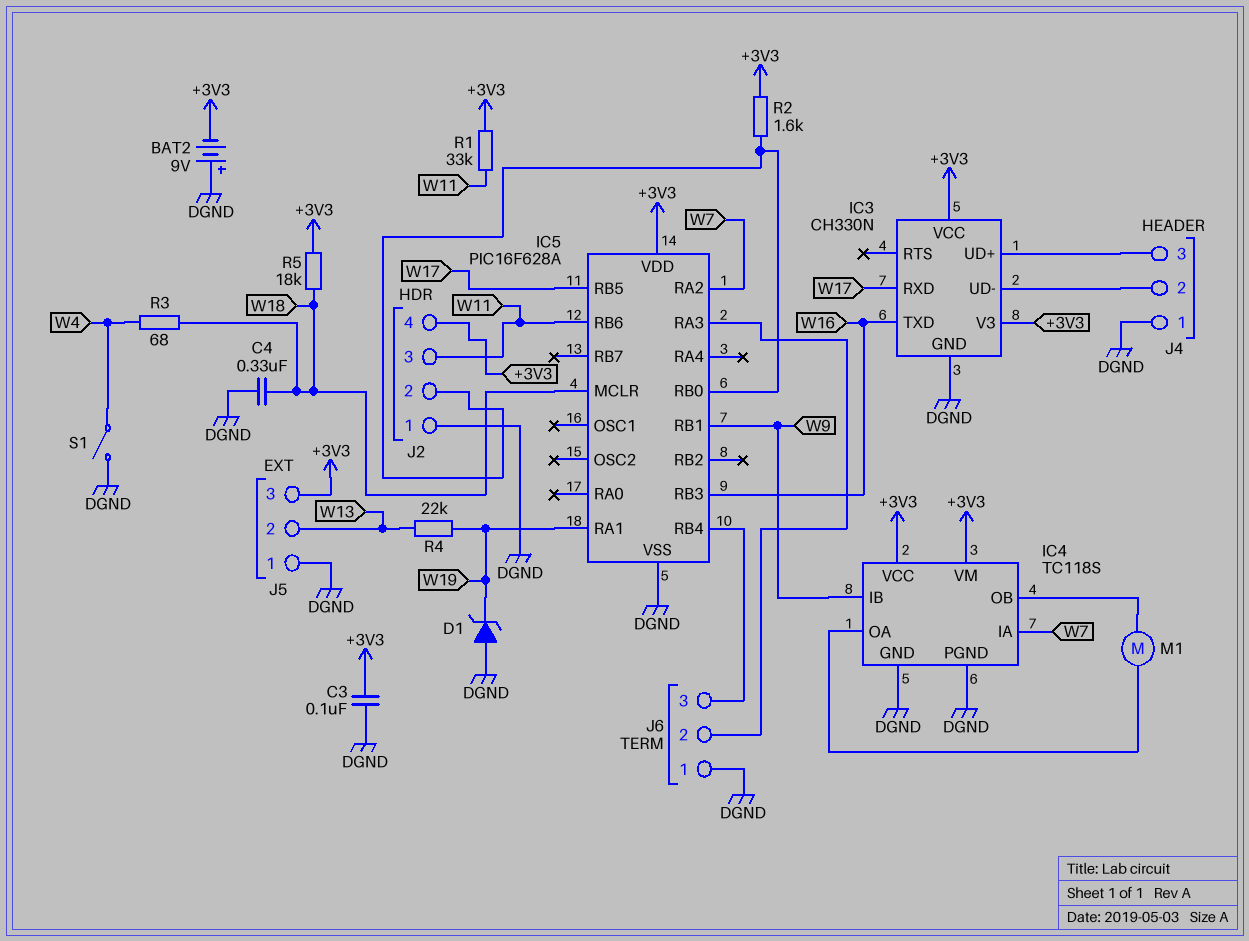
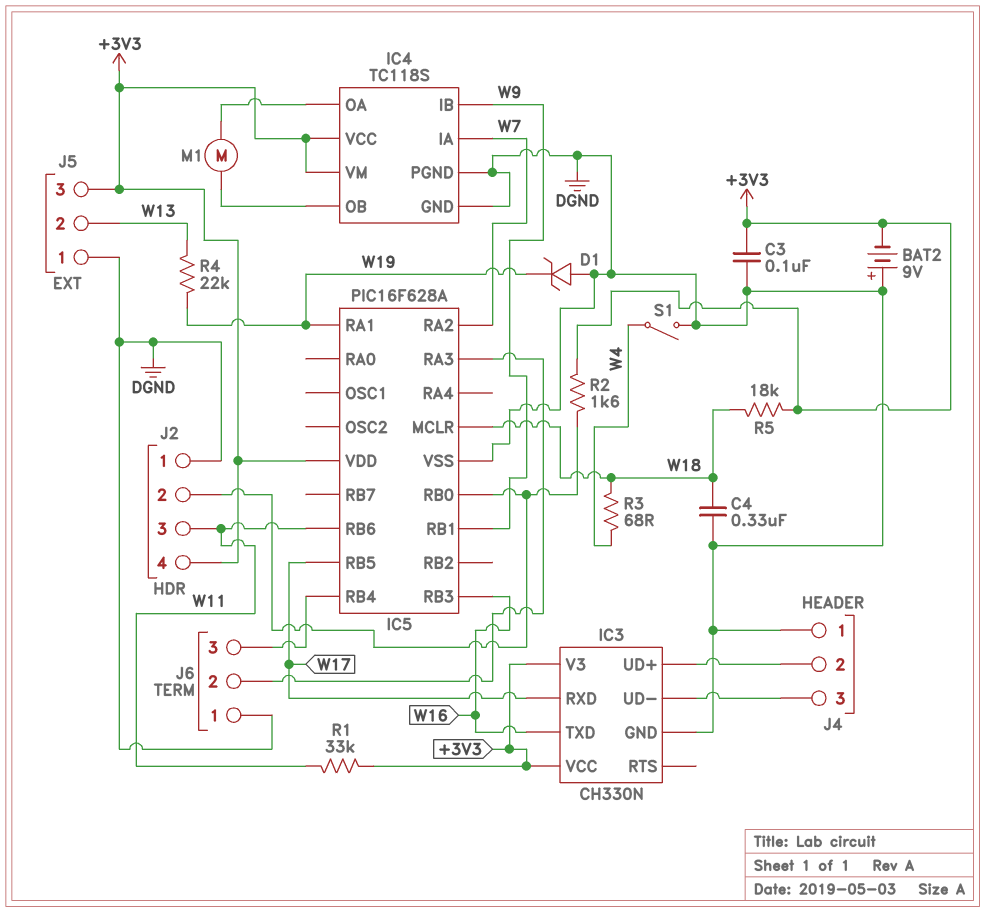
J4 pin 2: IC3/UD- -> IC3/UD+
J4 pin 3: IC3/UD+ -> IC3/UD-

